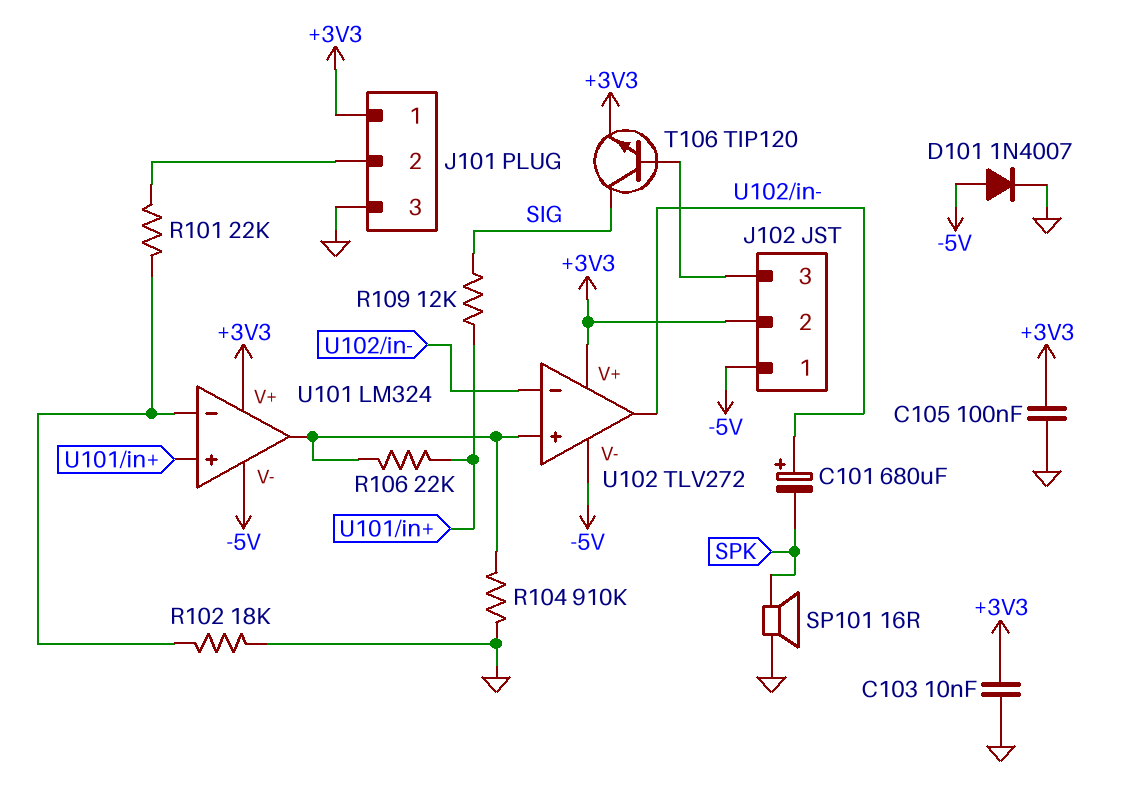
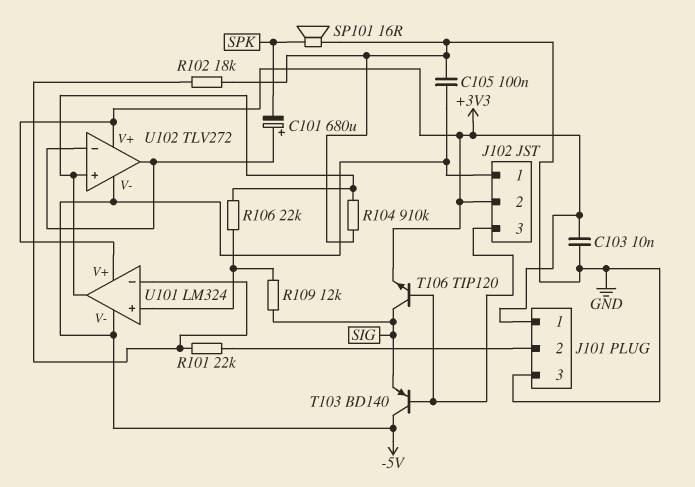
C105: 100nF (+3V3, GND) -> 100nF (-5V, GND)
D101: diode 1N4007 (A -5V, K GND) -> none
T103: none -> PNP BD140 (B J102/3, C -5V, E SIG)

